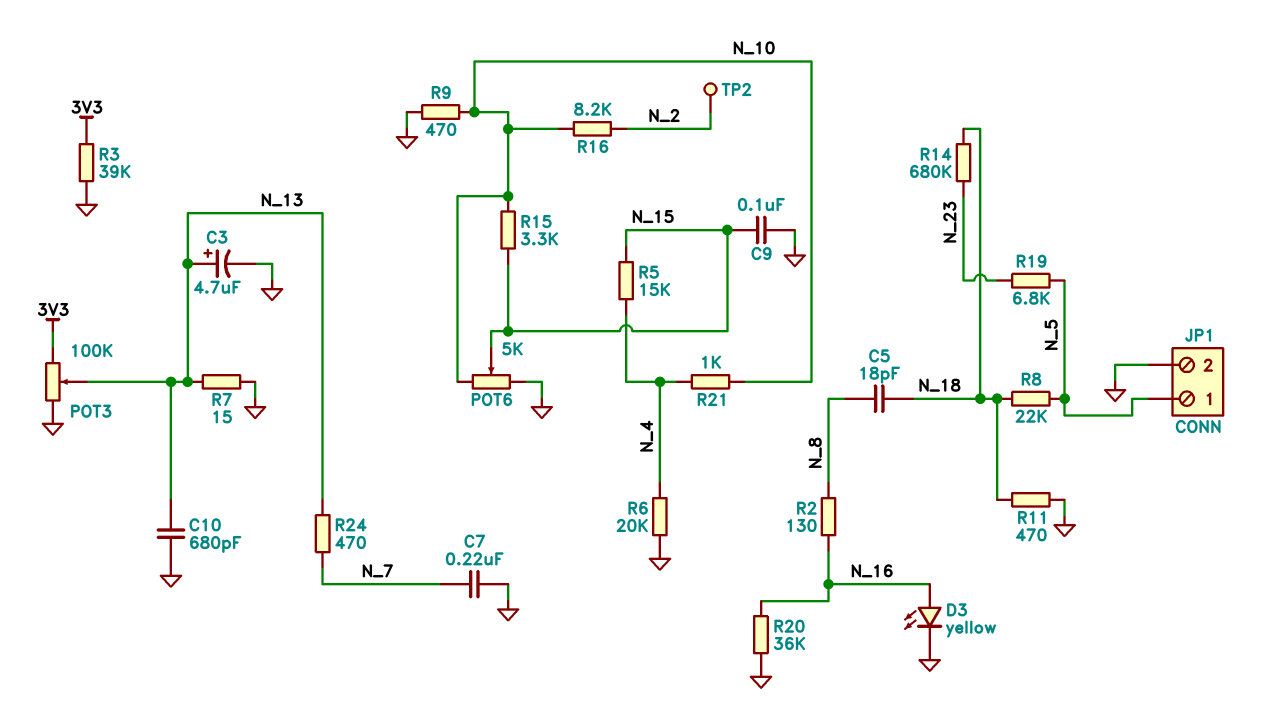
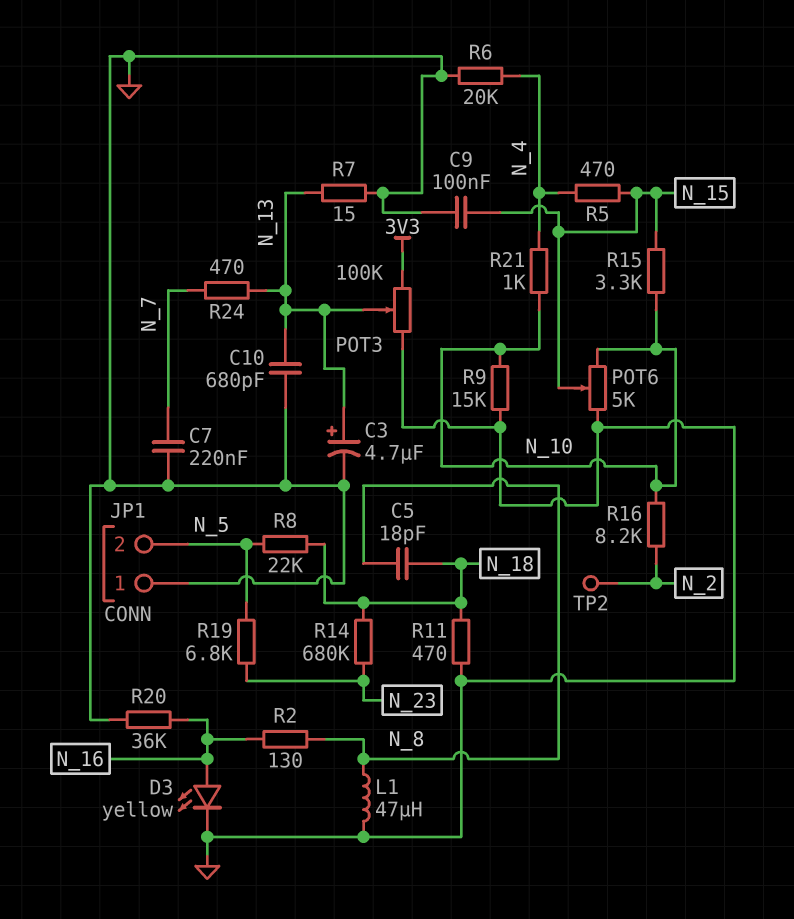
JP1 pin 1: N_5 -> GND
JP1 pin 2: GND -> N_5
L1: none -> 47uH (GND, N_8)
R3: 39k (3V3, GND) -> none
R5: 15k (N_4, N_15) -> 470 (N_4, N_15)
R9: 470 (GND, N_10) -> 15k (GND, N_10)

